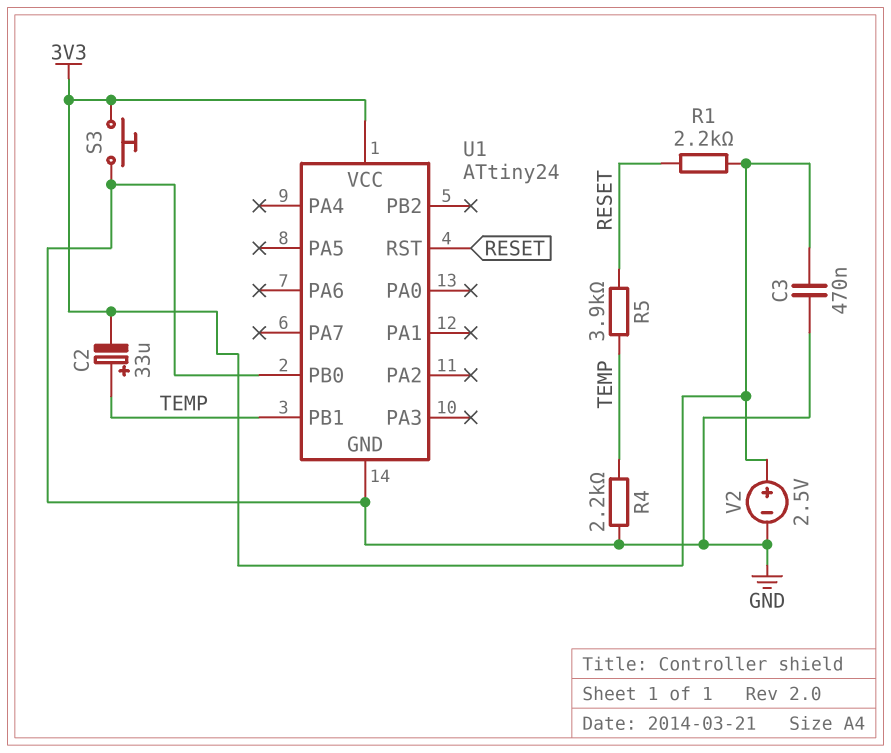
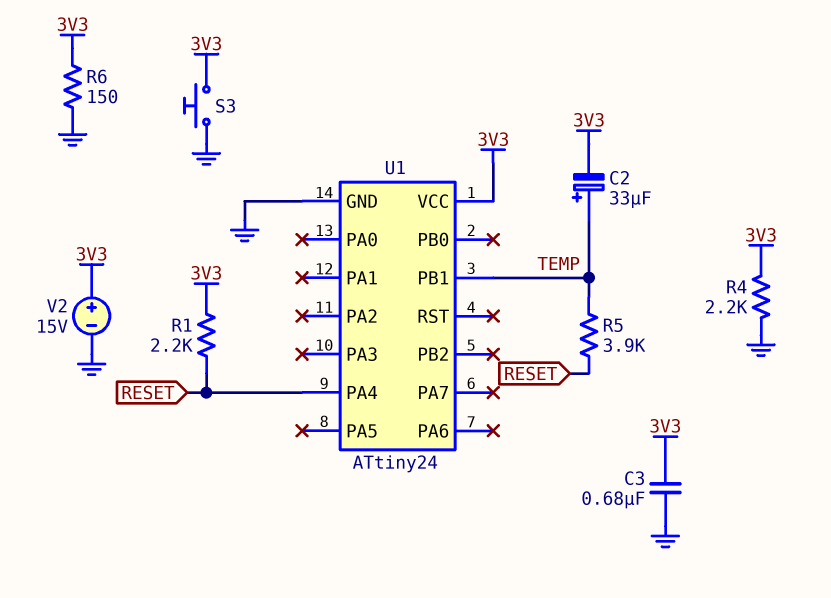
C3: 470nF (3V3, GND) -> 680nF (3V3, GND)
R4: 2.2k (GND, TEMP) -> 2.2k (3V3, GND)
R6: none -> 150 (3V3, GND)
U1 pin PA4: none -> RESET
U1 pin PB0: GND -> none
U1 pin RST: RESET -> none
V2: 2.5V (plus 3V3, minus GND) -> 15V (plus 3V3, minus GND)

